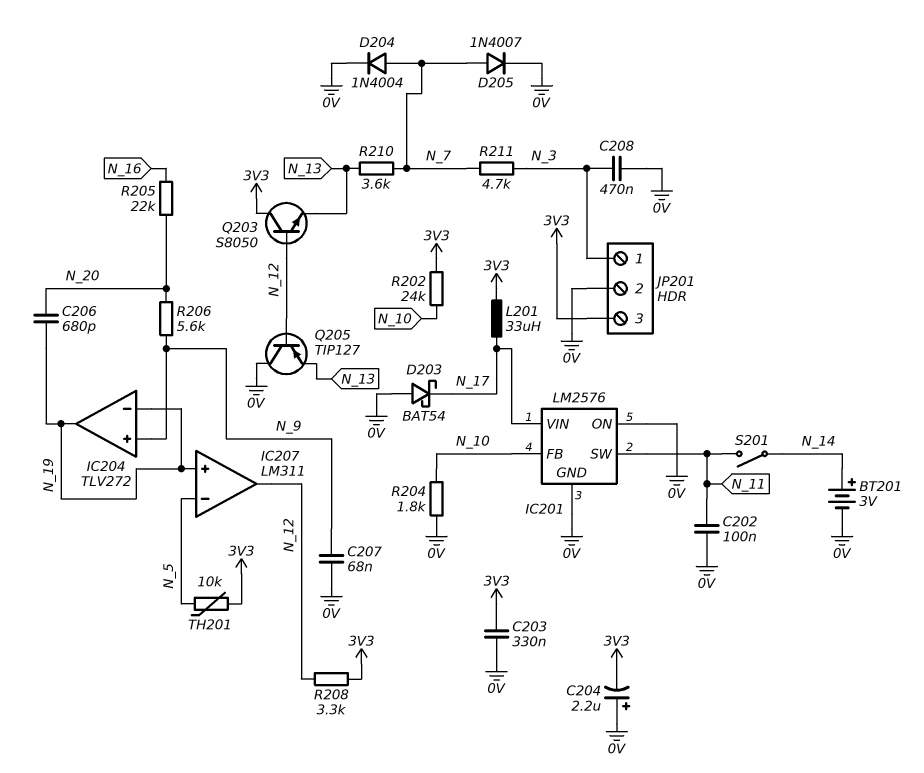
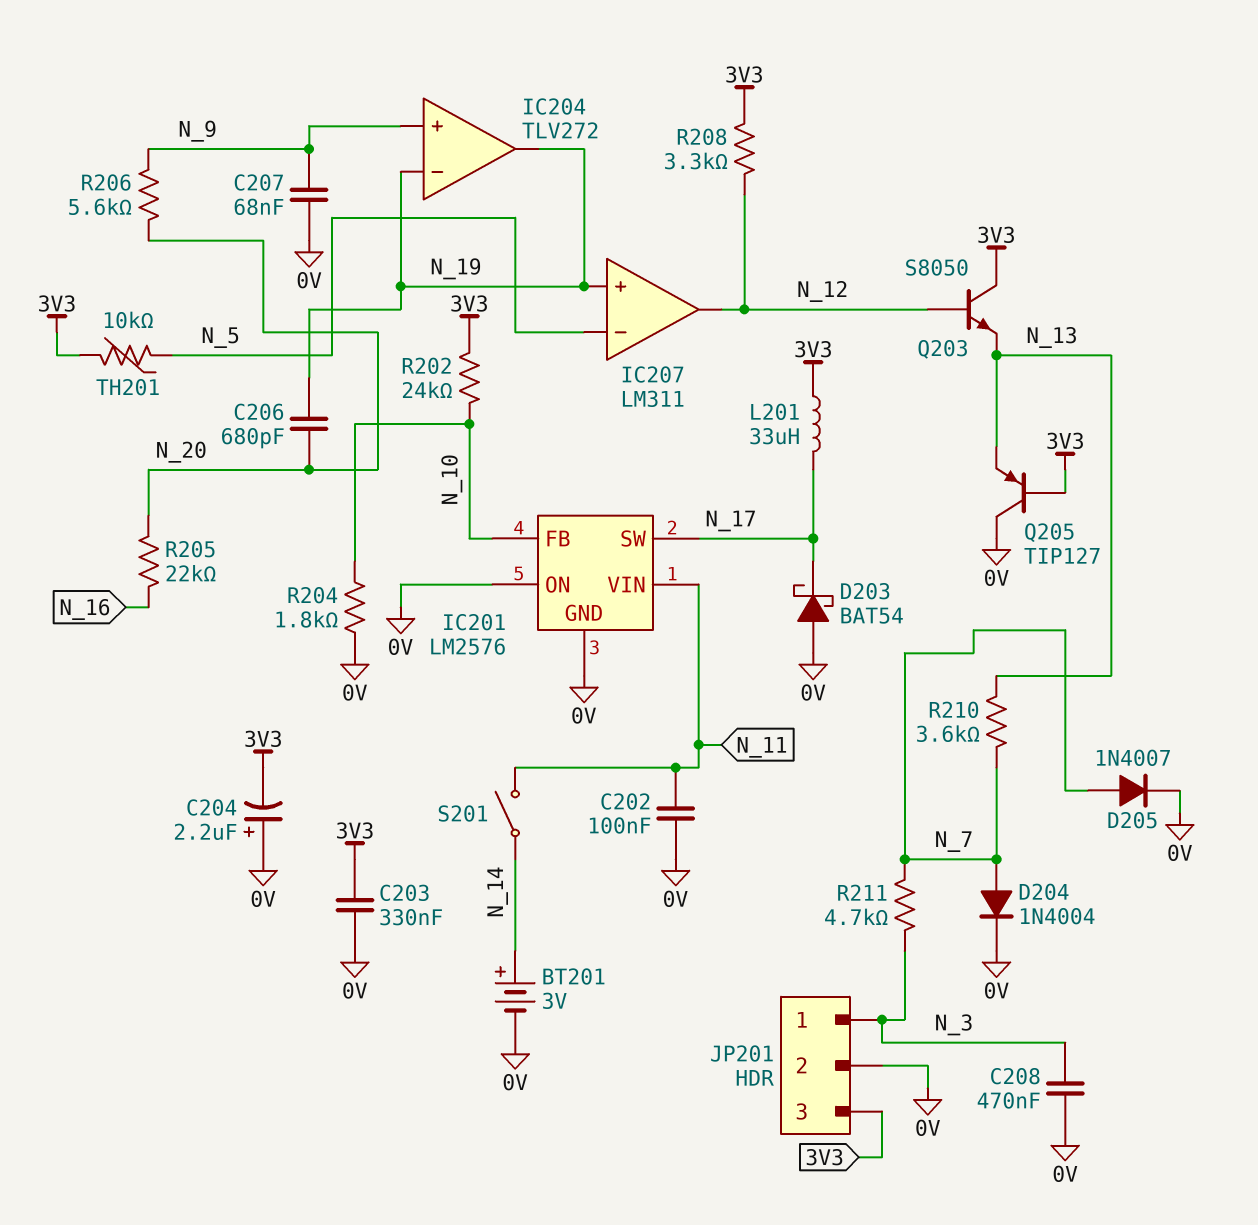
IC201 pin SW: N_11 -> N_17
IC201 pin VIN: N_17 -> N_11
Q205: PNP TIP127 (B N_12, C 0V, E N_13) -> PNP TIP127 (B 3V3, C 0V, E N_13)

